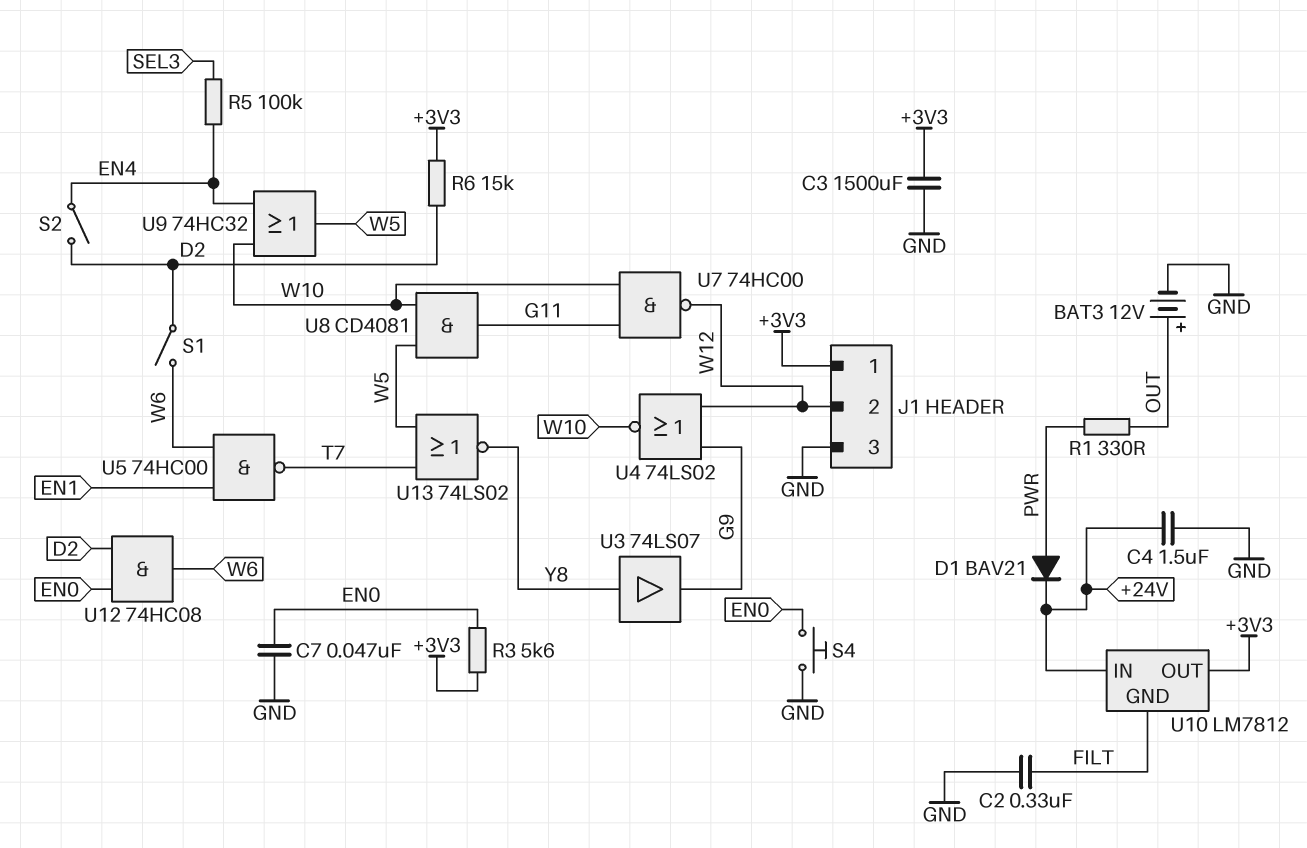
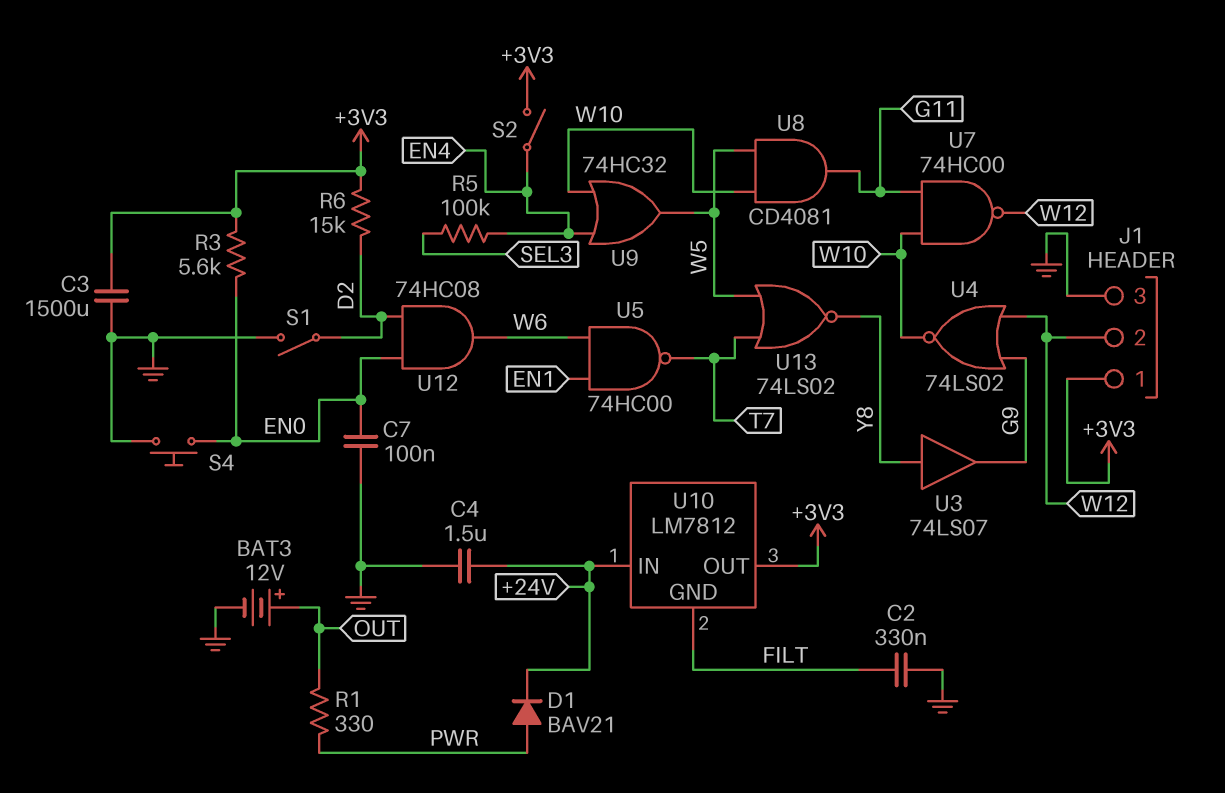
C7: 47nF (EN0, GND) -> 100nF (EN0, GND)
S1: switch (D2, W6) -> switch (D2, GND)
S2: switch (D2, EN4) -> switch (+3V3, EN4)

